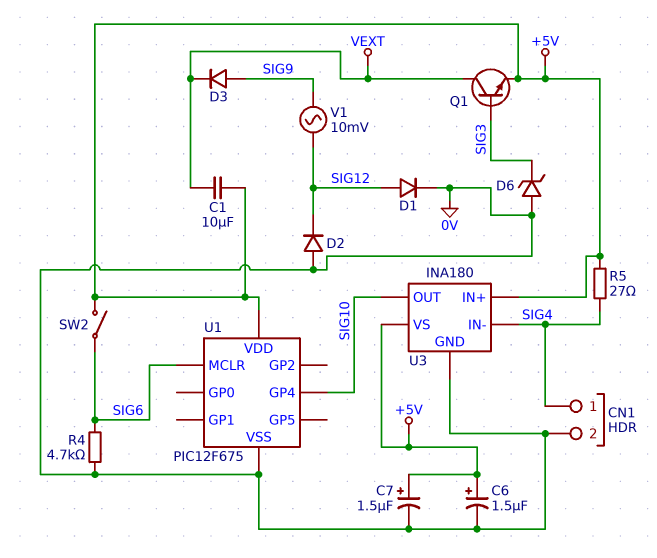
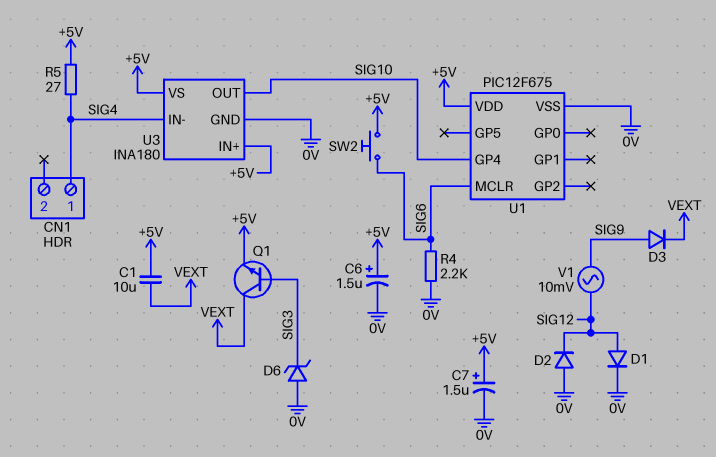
CN1 pin 2: 0V -> none
R4: 4.7k (0V, SIG6) -> 2.2k (0V, SIG6)
SW2: switch (+5V, SIG6) -> button (+5V, SIG6)

